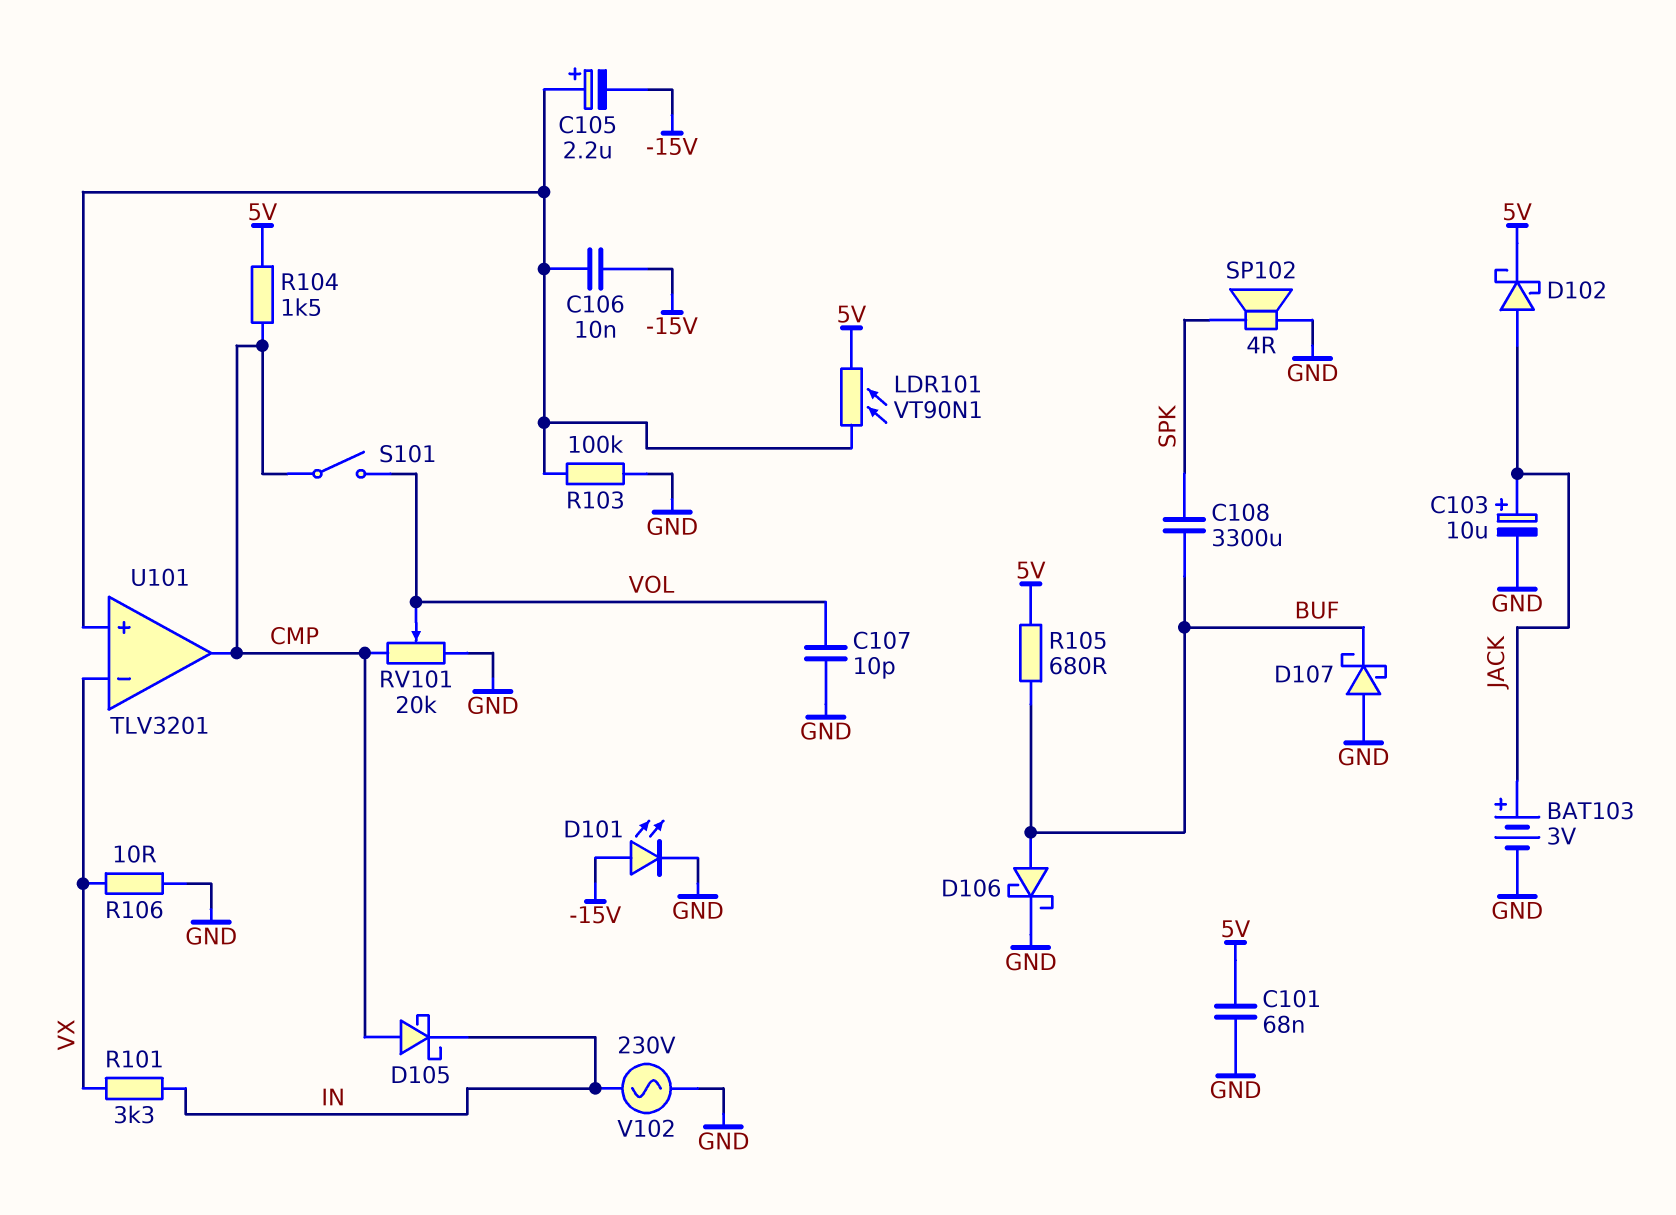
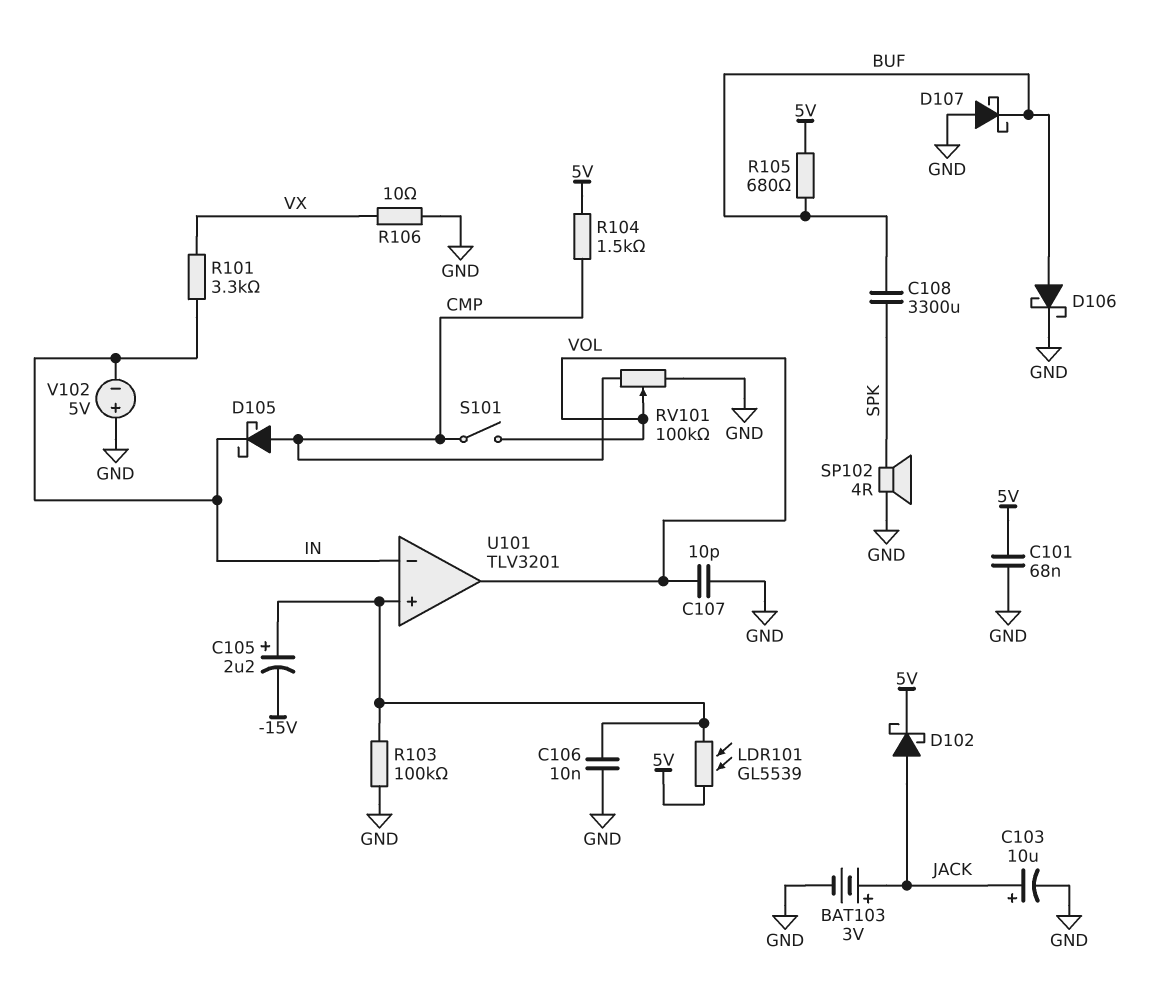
C106: 10nF (-15V, U101/in+) -> 10nF (GND, U101/in+)
D101: LED (A -15V, K GND) -> none
LDR101: VT90N1 (5V, U101/in+) -> GL5539 (5V, U101/in+)
RV101: 20k (CMP, GND, wiper VOL) -> 100k (CMP, GND, wiper VOL)
U101 pin in-: VX -> IN
U101 pin out: CMP -> VOL
V102: AC 230V (GND, IN) -> 5V (plus GND, minus IN)

